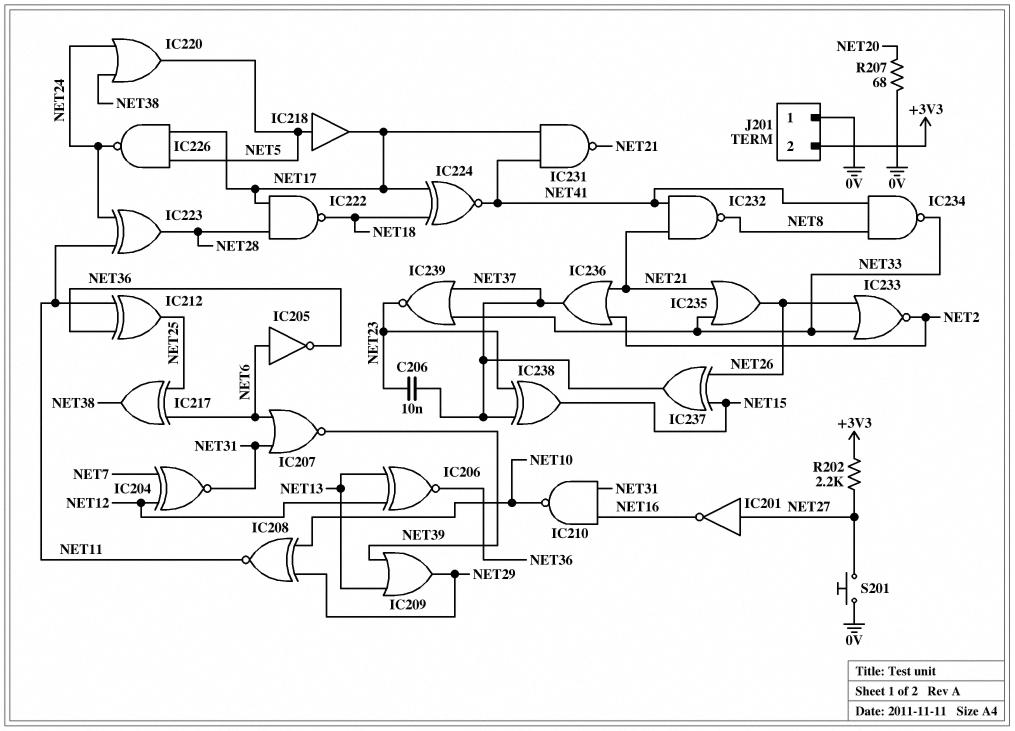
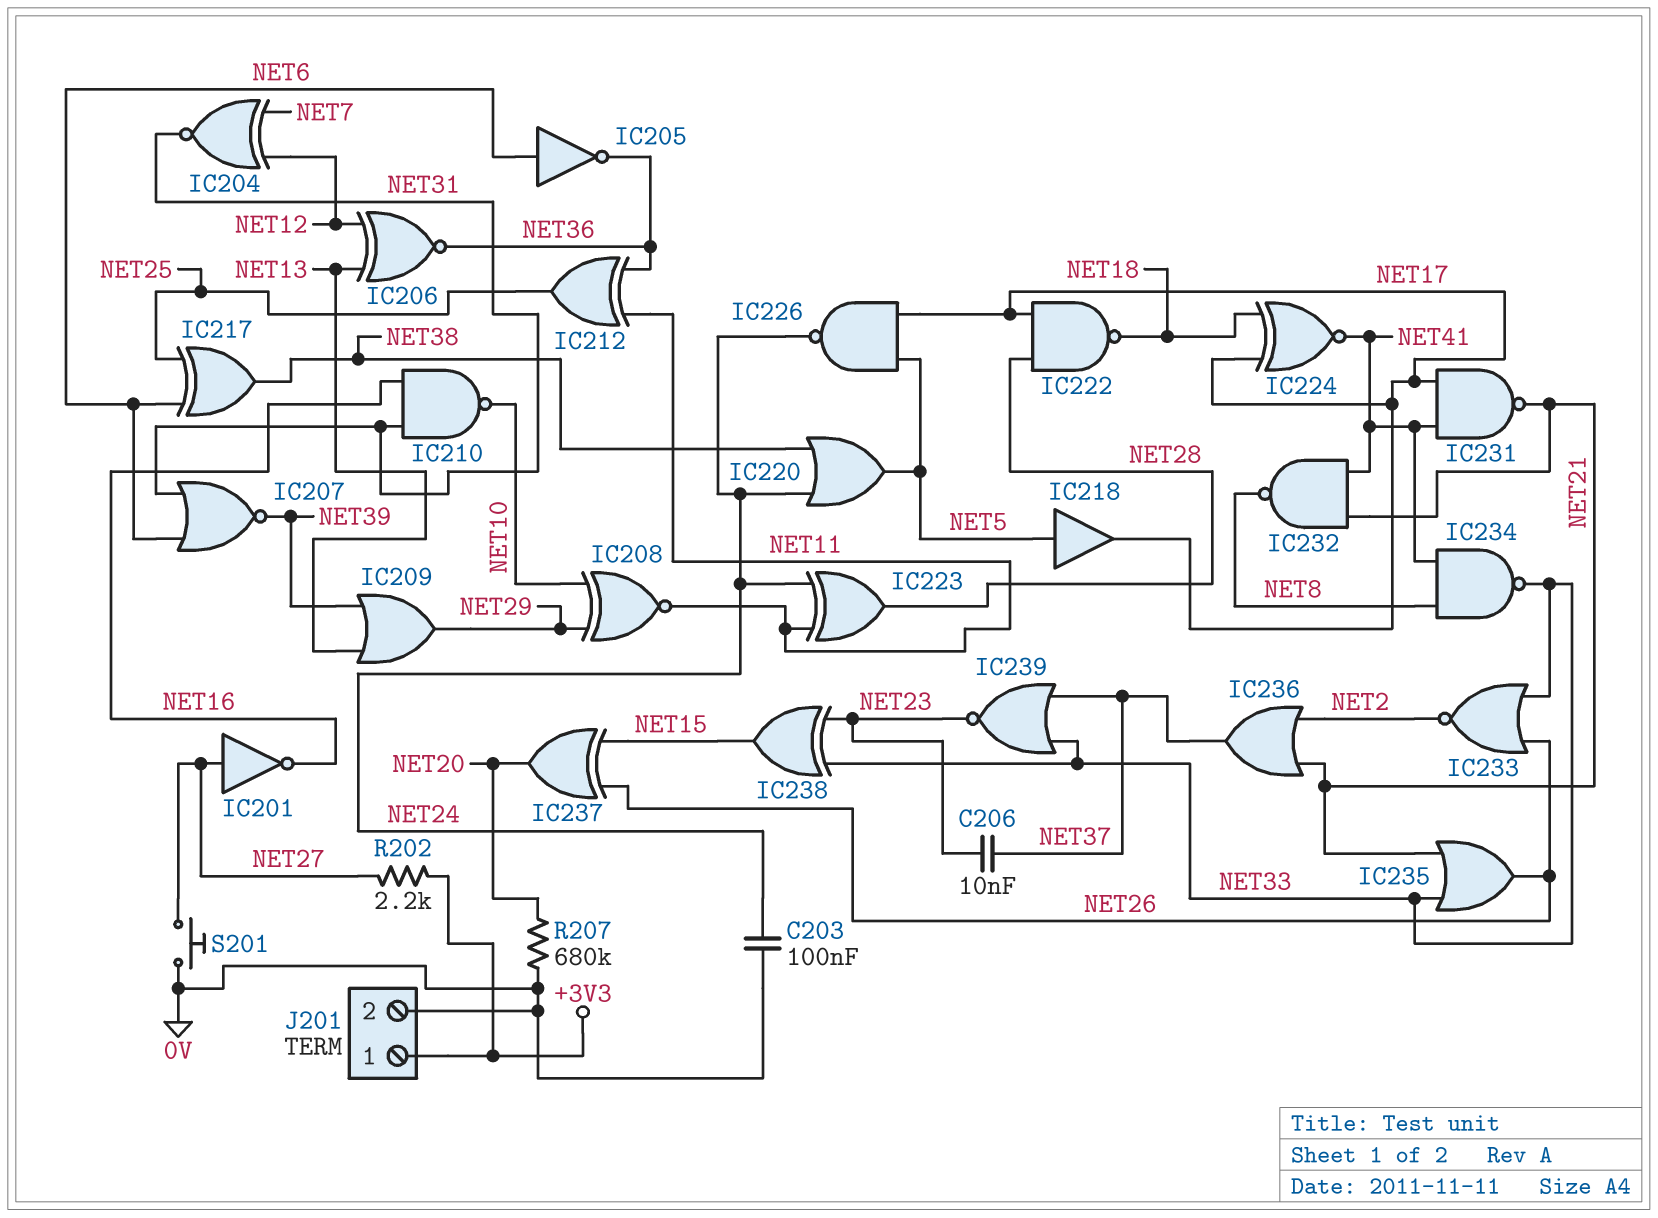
C203: none -> 100nF (0V, NET24)
IC237: XOR (in NET15, in NET26, out NET37) -> XOR (in NET15, in NET26, out NET20)
IC238: XOR (in NET23, in NET37, out NET15) -> XOR (in NET23, in NET33, out NET15)
J201 pin 1: 0V -> +3V3
J201 pin 2: +3V3 -> 0V
R207: 68 (0V, NET20) -> 680k (0V, NET20)

